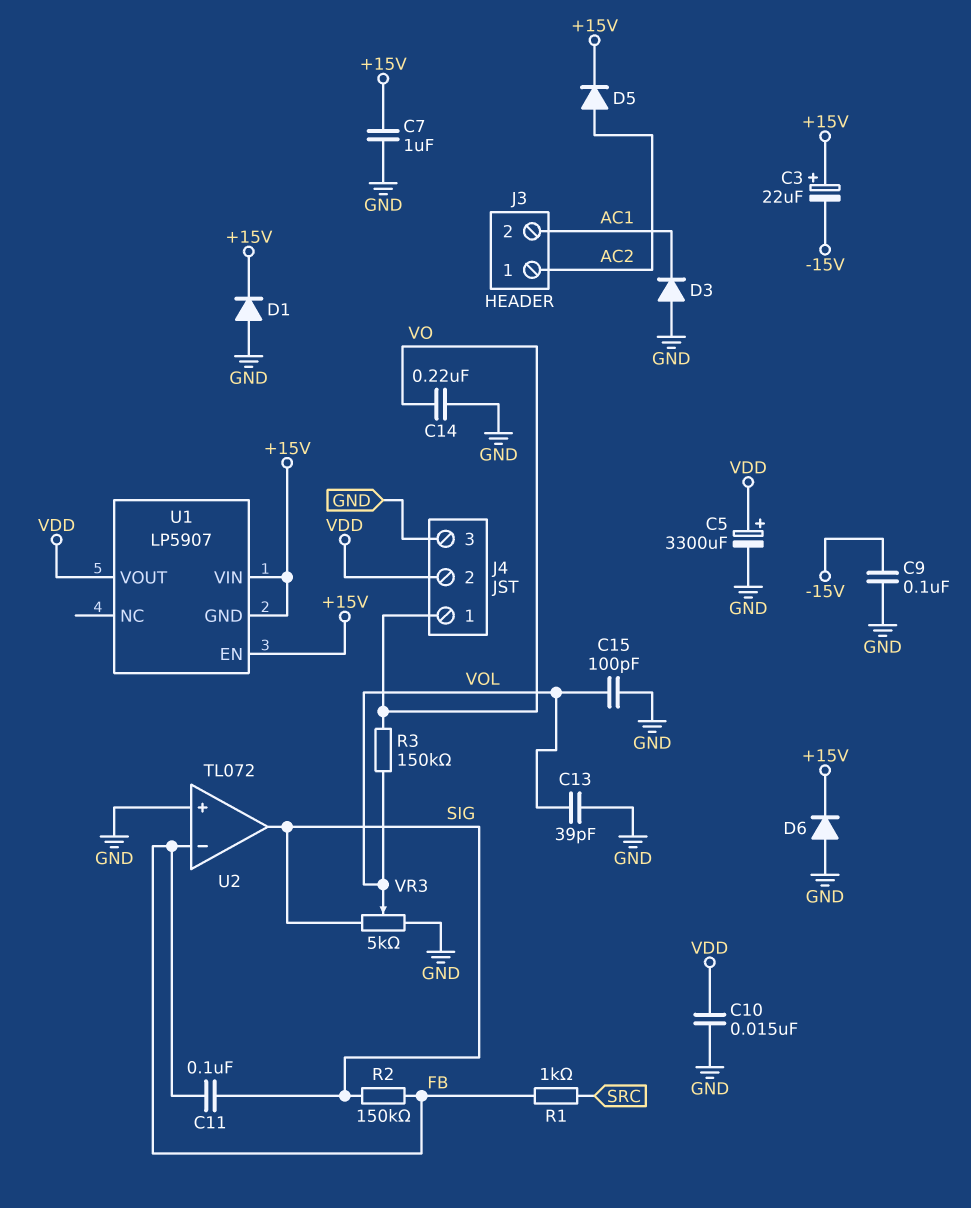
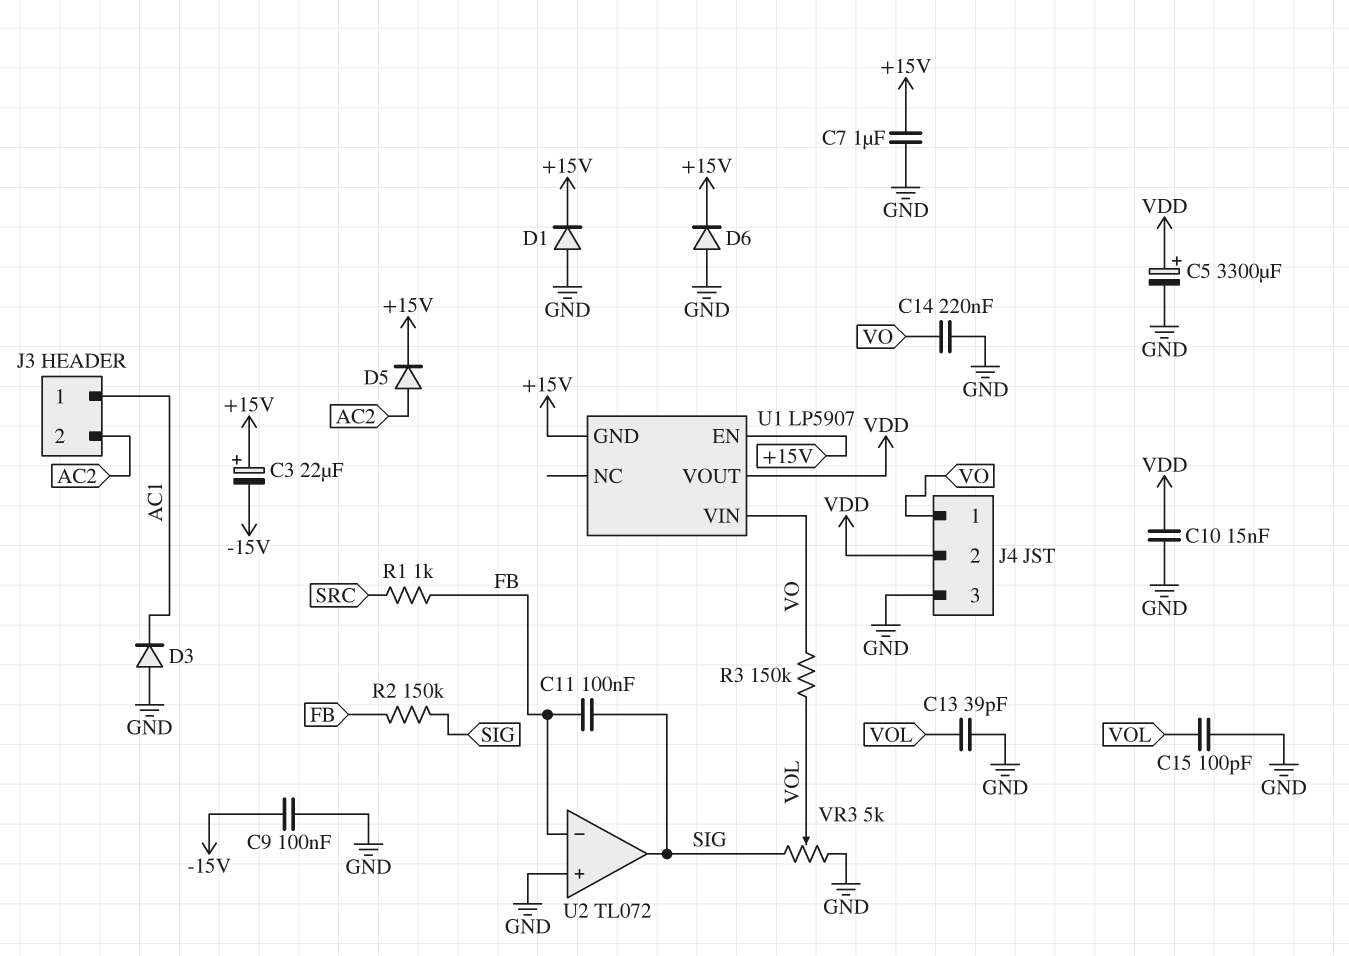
J3 pin 1: AC2 -> AC1
J3 pin 2: AC1 -> AC2
U1 pin VIN: +15V -> VO

